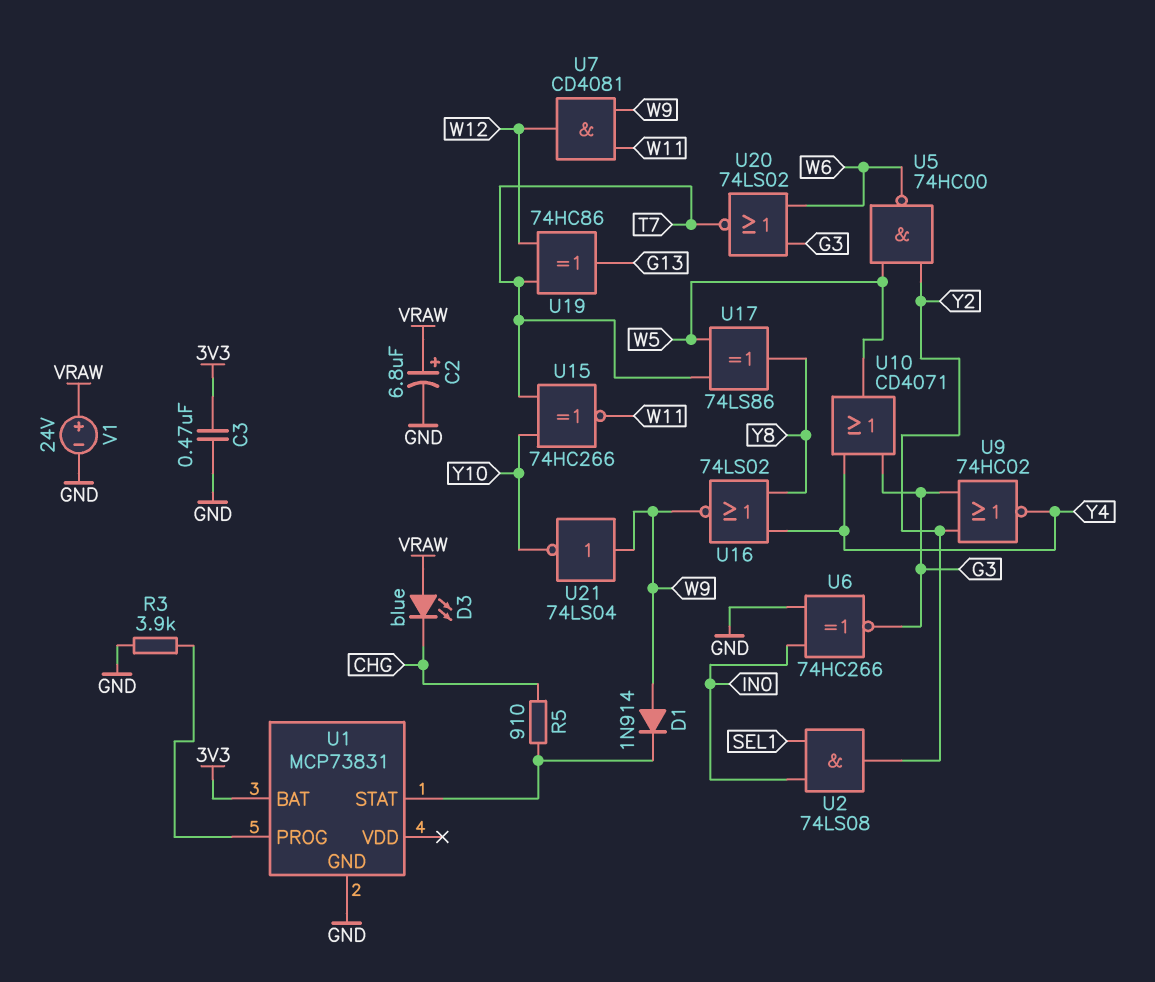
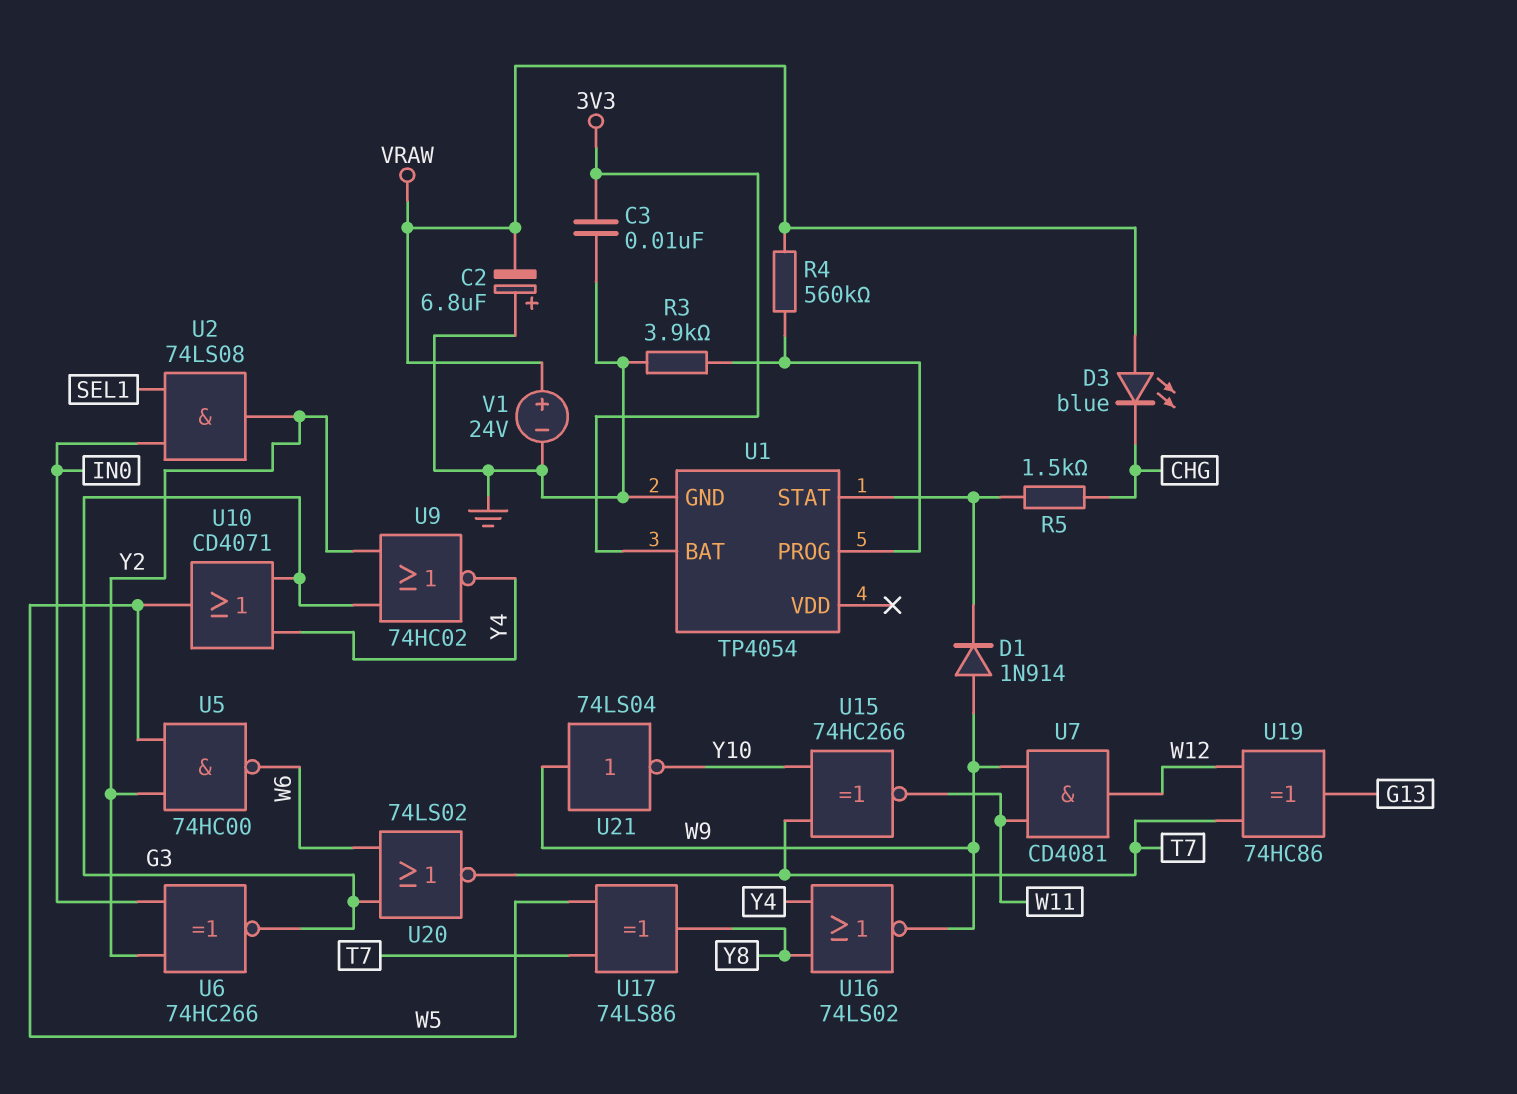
C2: 6.8uF (plus VRAW, minus GND) -> 6.8uF (plus GND, minus VRAW)
C3: 470nF (3V3, GND) -> 10nF (3V3, GND)
R4: none -> 560k (U1/PROG, VRAW)
R5: 910 (CHG, U1/STAT) -> 1.5k (CHG, U1/STAT)
U1: MCP73831 -> TP4054
U6: XNOR 74HC266 (in GND, in IN0, out G3) -> XNOR 74HC266 (in IN0, in Y2, out G3)

